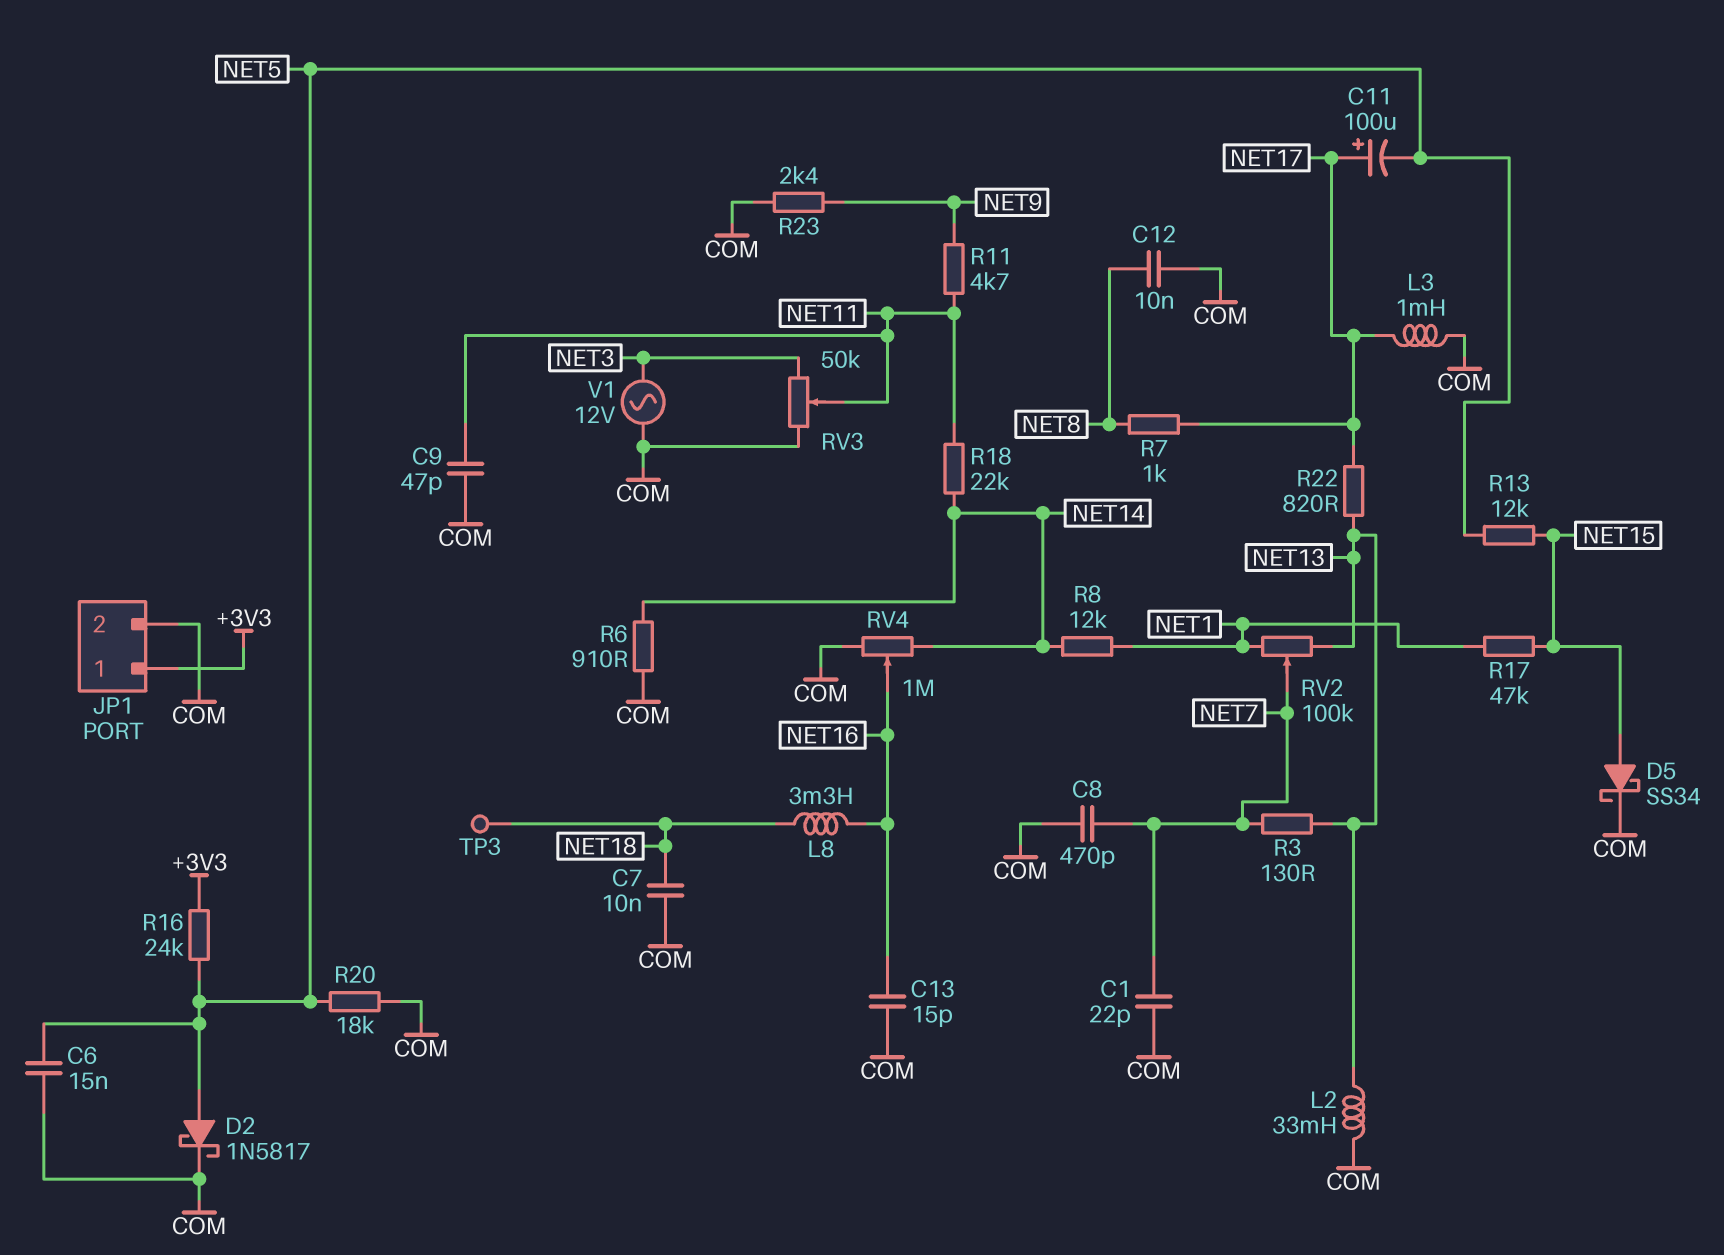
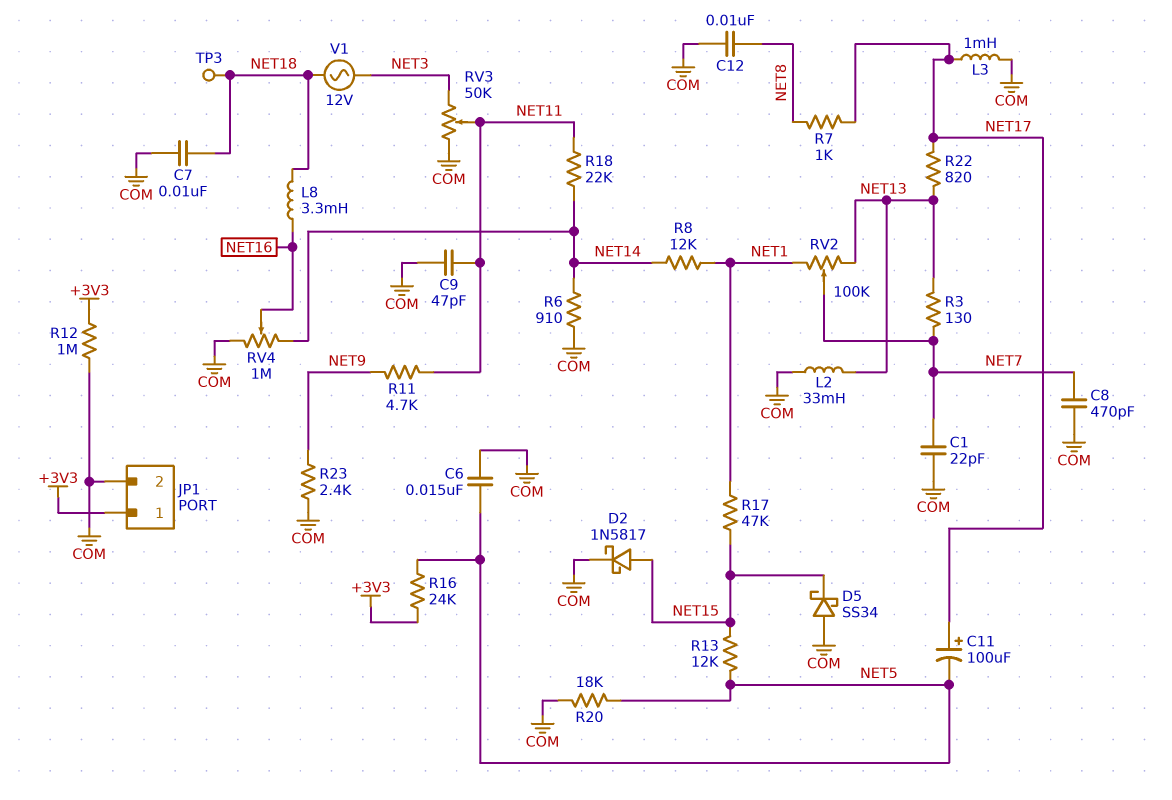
C13: 15pF (COM, NET16) -> none
D2: schottky 1N5817 (A NET5, K COM) -> schottky 1N5817 (A NET15, K COM)
D5: schottky SS34 (A NET15, K COM) -> schottky SS34 (A COM, K NET15)
R12: none -> 1M (+3V3, COM)
V1: AC 12V (COM, NET3) -> AC 12V (NET3, NET18)

